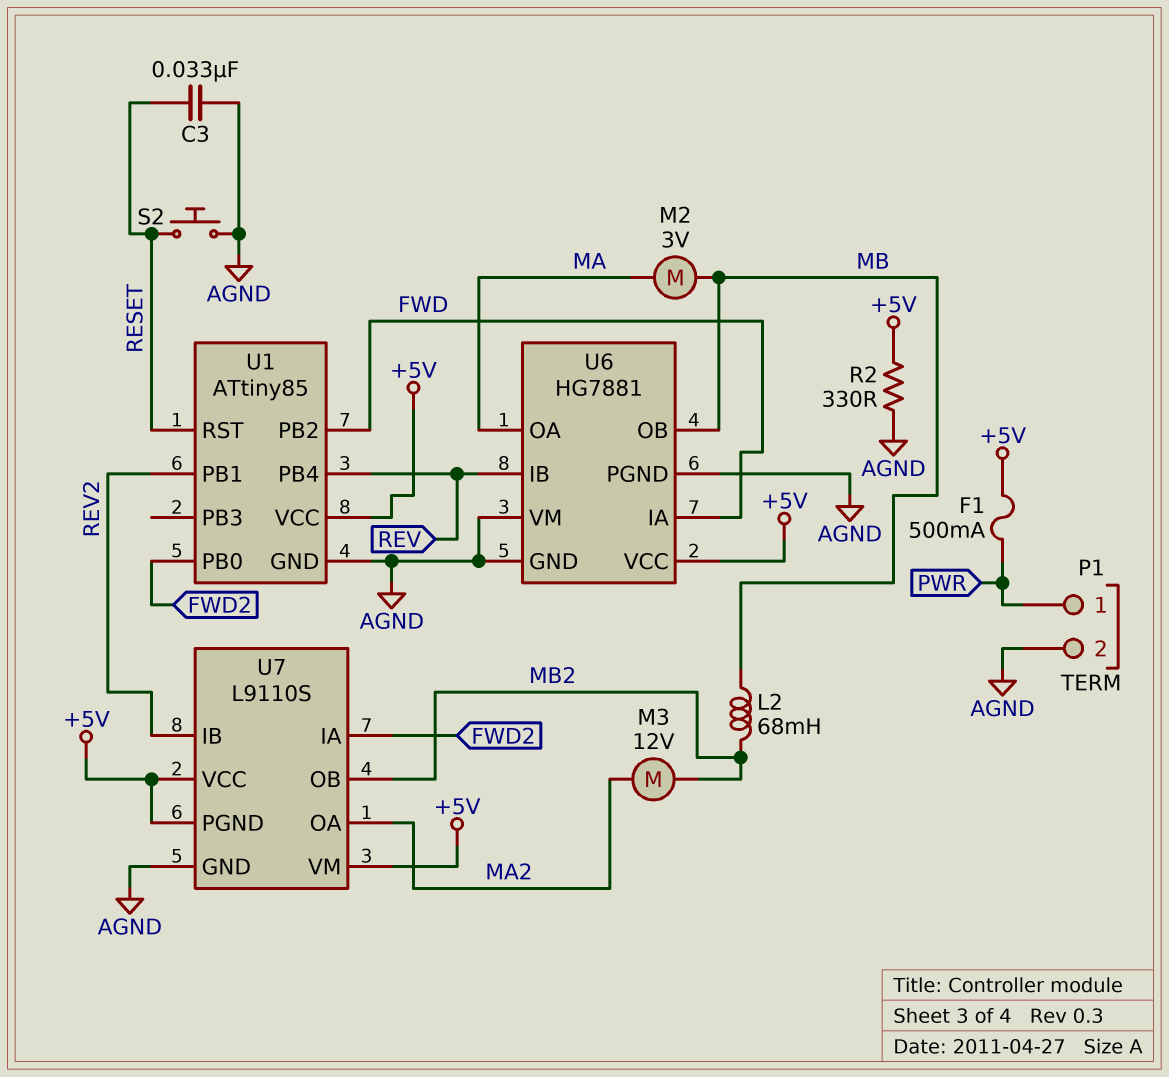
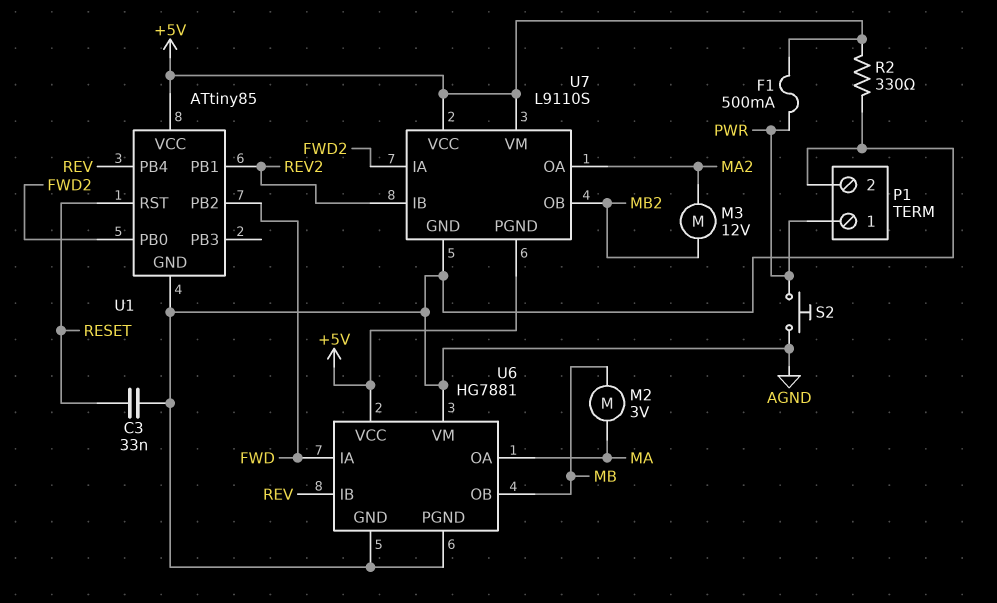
L2: 68mH (MB, MB2) -> none
S2: button (AGND, RESET) -> button (AGND, PWR)

